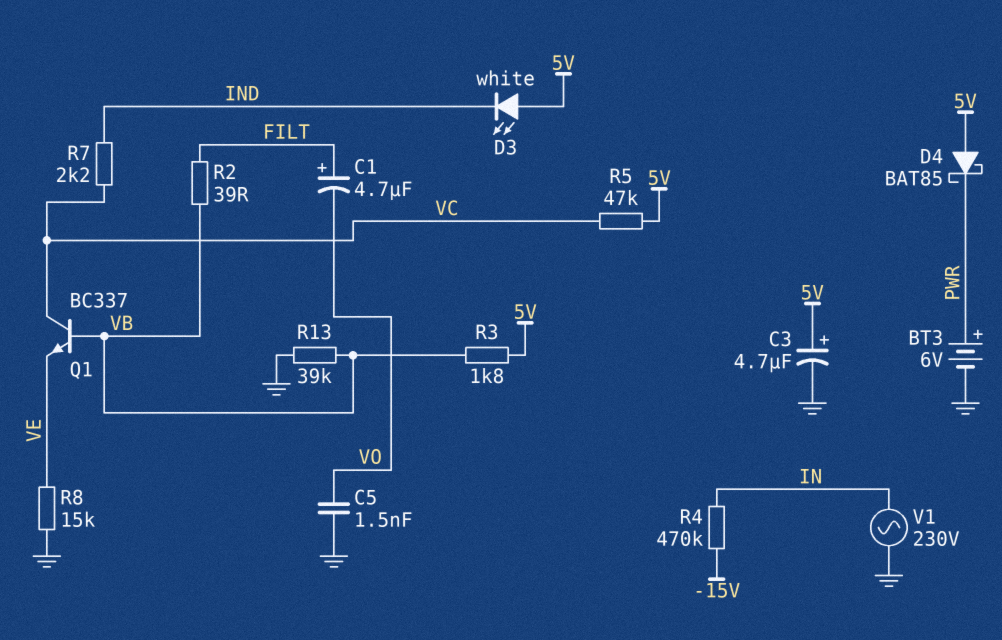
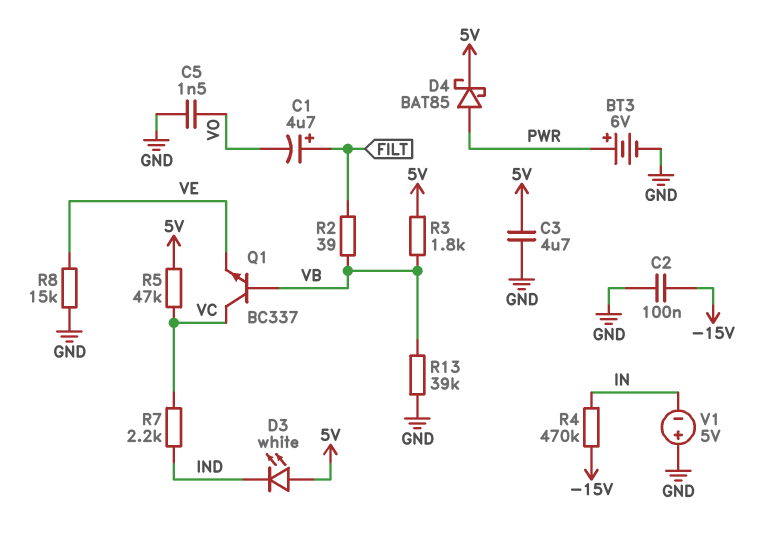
C2: none -> 100nF (-15V, GND)
C3: 4.7uF (plus 5V, minus GND) -> 4.7uF (5V, GND)
D4: schottky BAT85 (A 5V, K PWR) -> schottky BAT85 (A PWR, K 5V)
V1: AC 230V (GND, IN) -> 5V (plus GND, minus IN)

